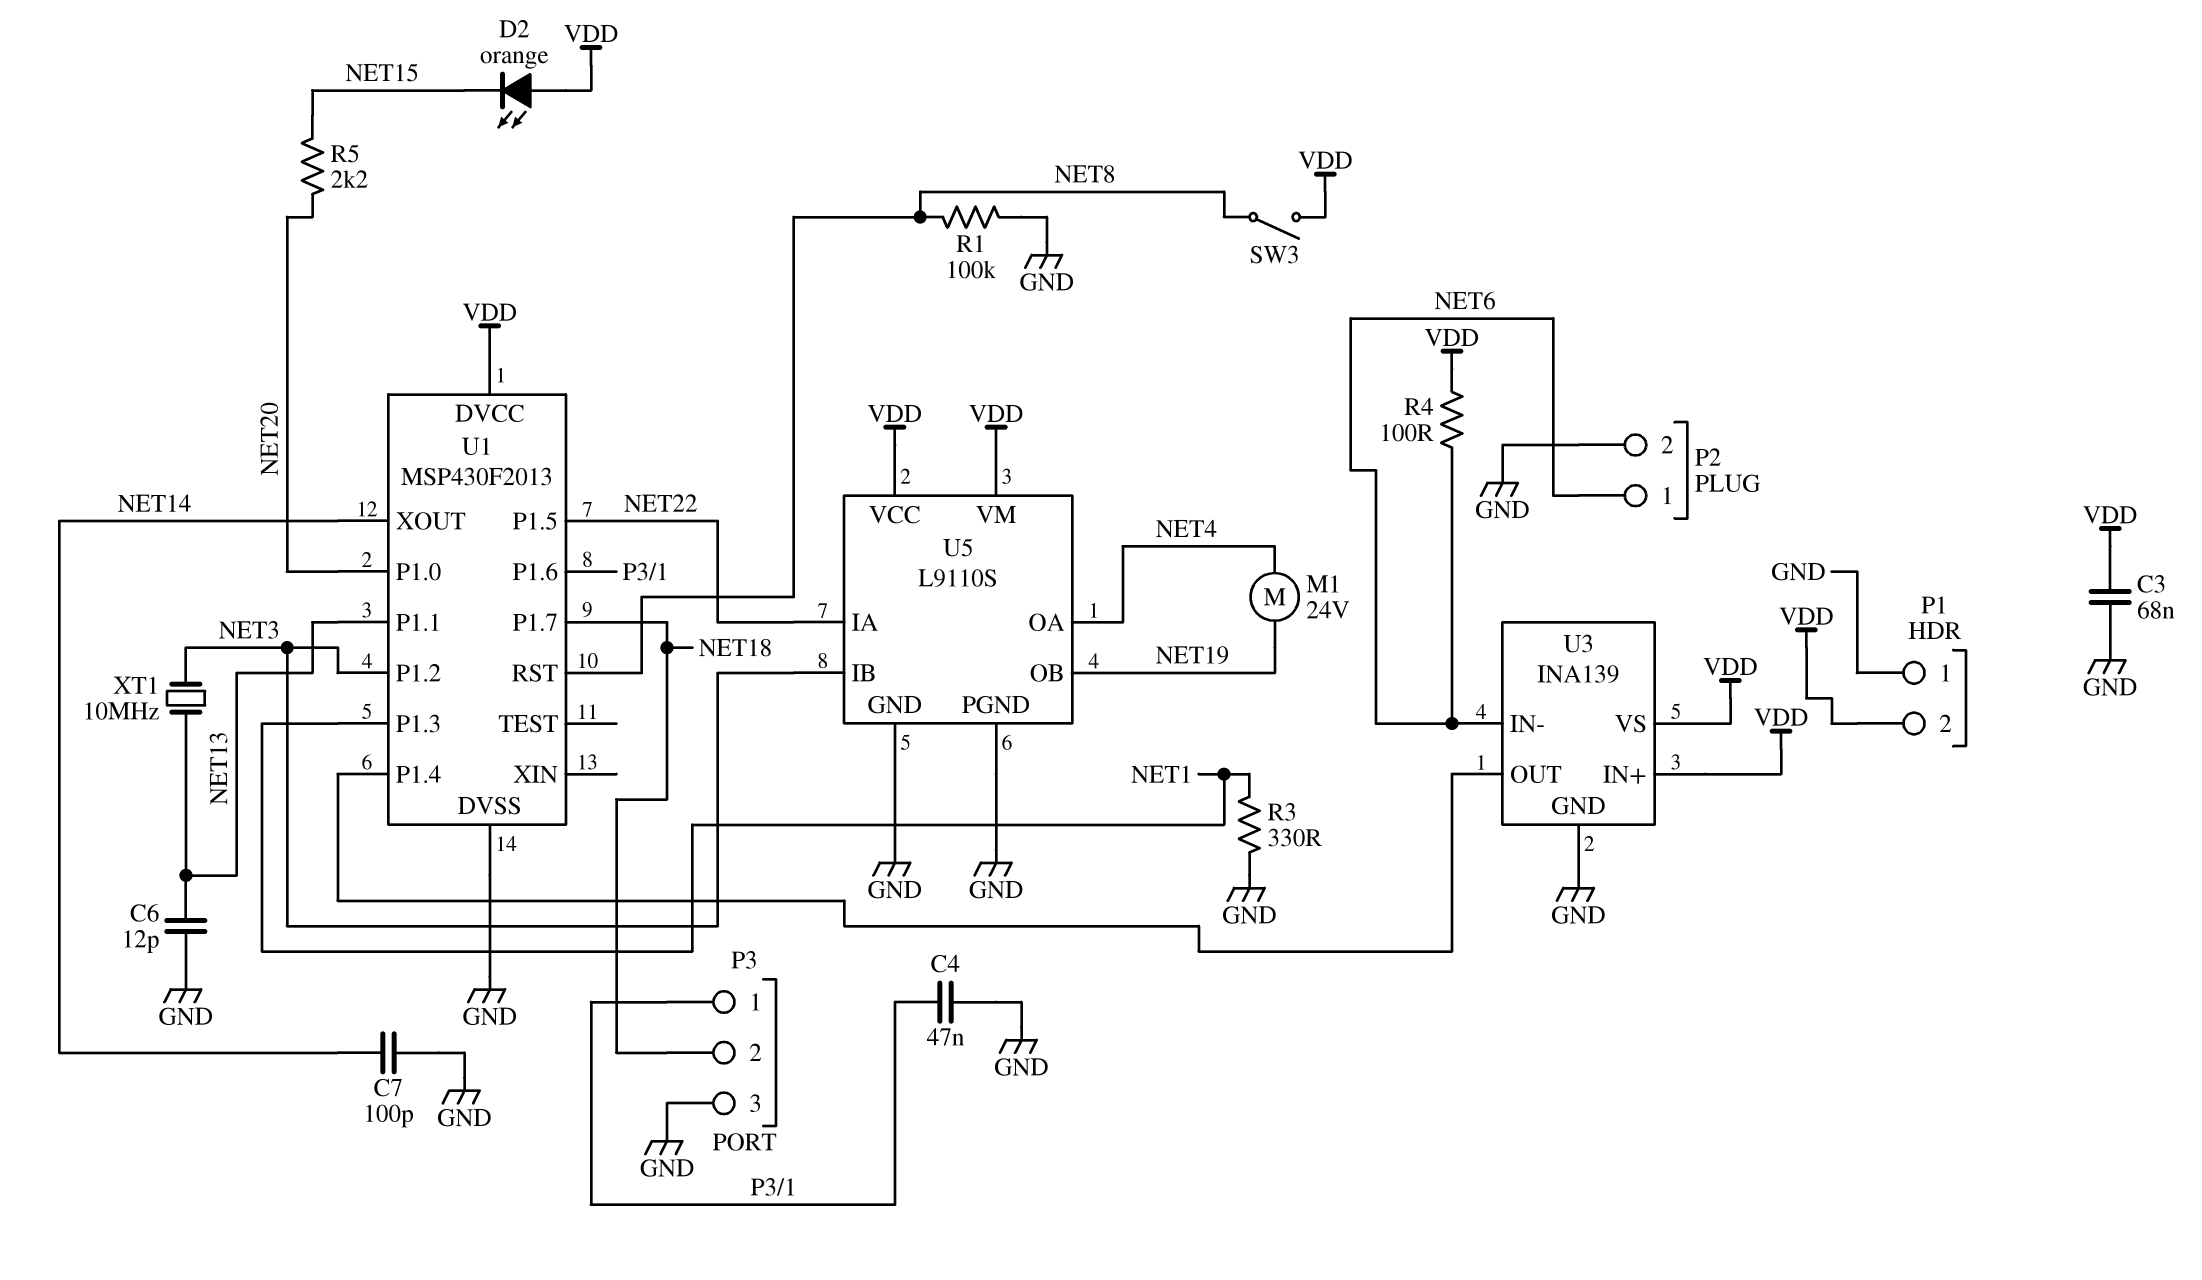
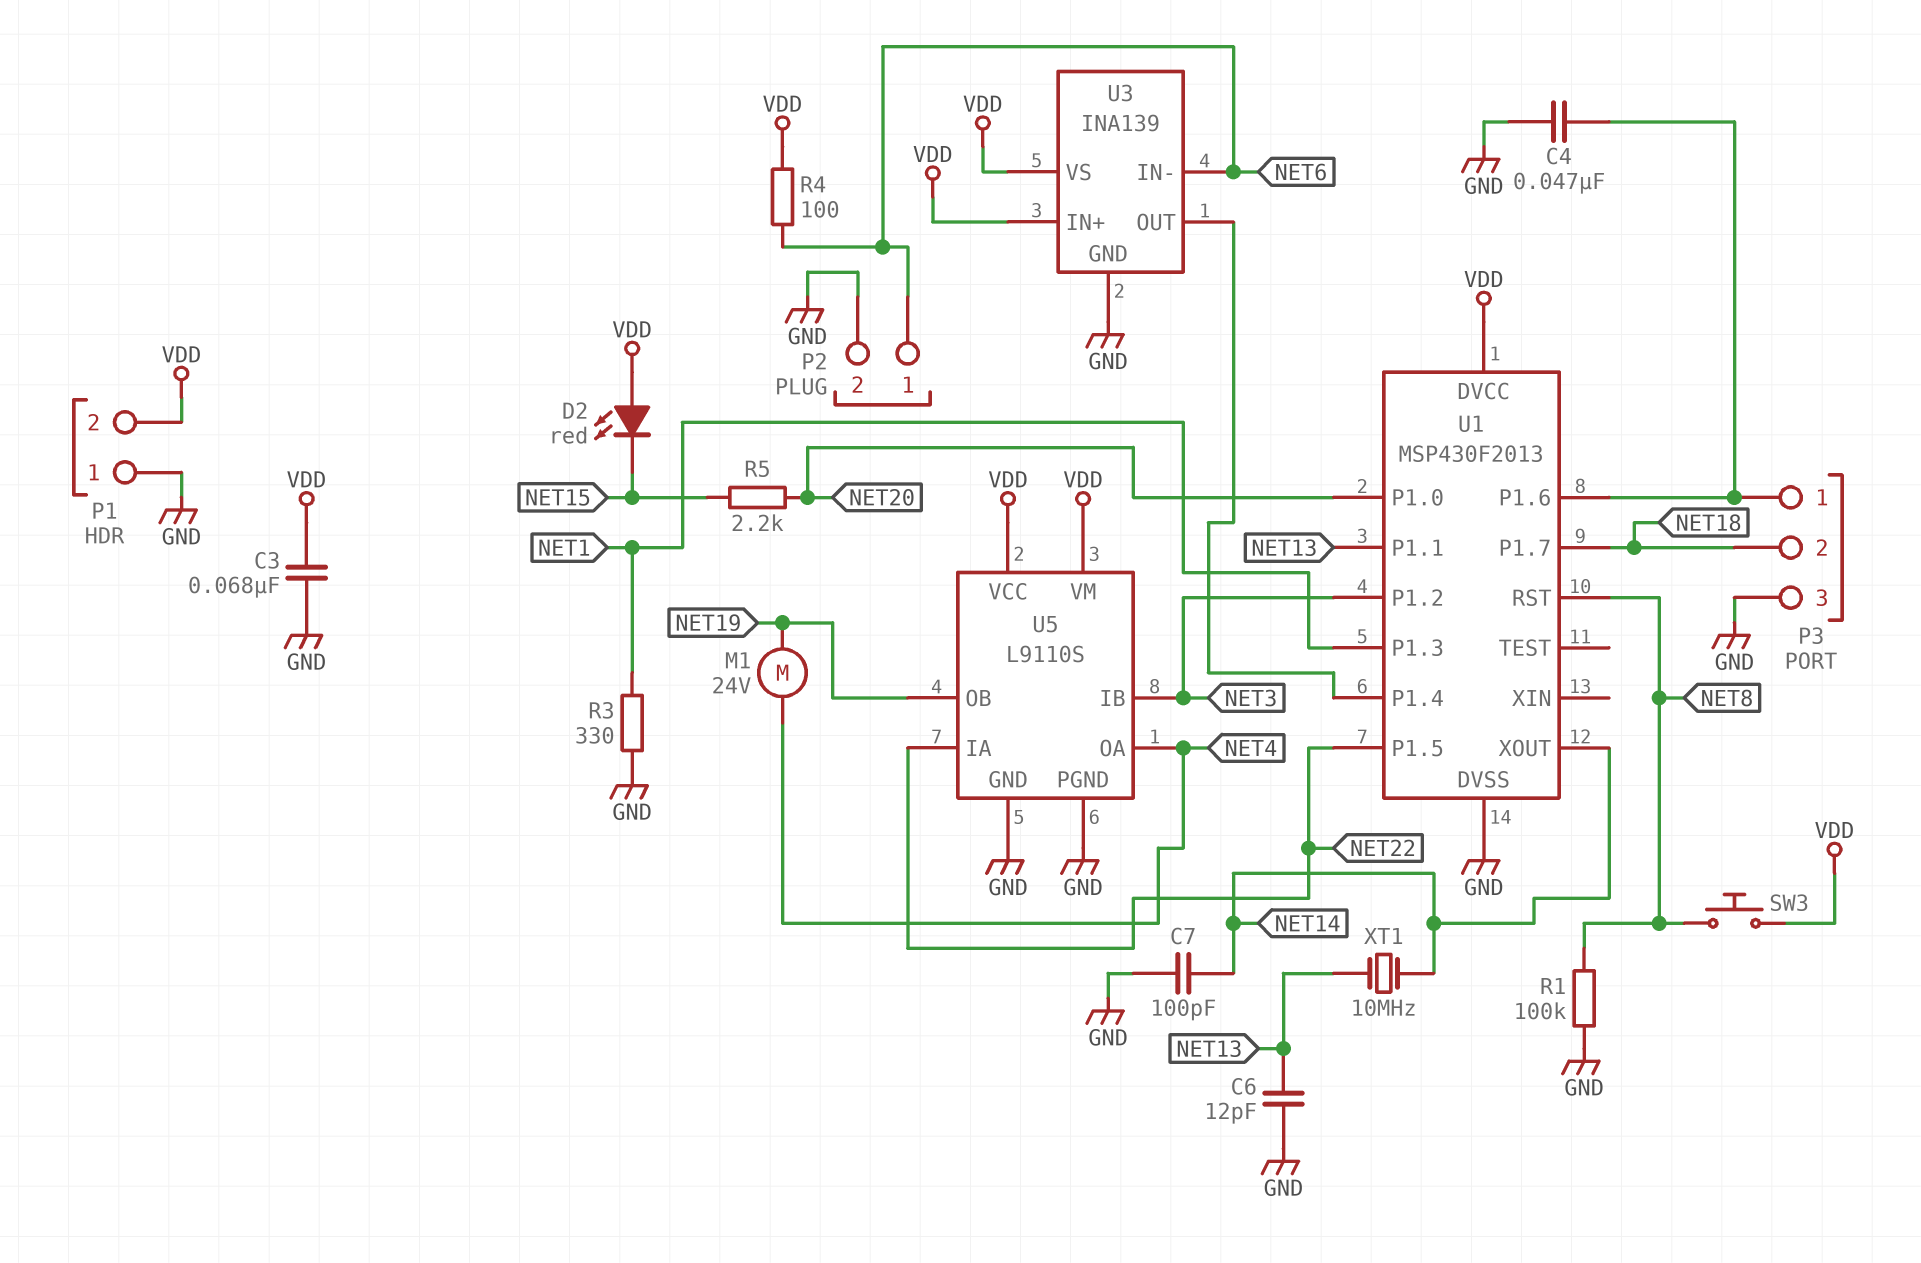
D2: LED orange (A VDD, K NET15) -> LED red (A VDD, K NET15)
SW3: switch (NET8, VDD) -> button (NET8, VDD)
XT1: 10MHz (NET3, NET13) -> 10MHz (NET13, NET14)

